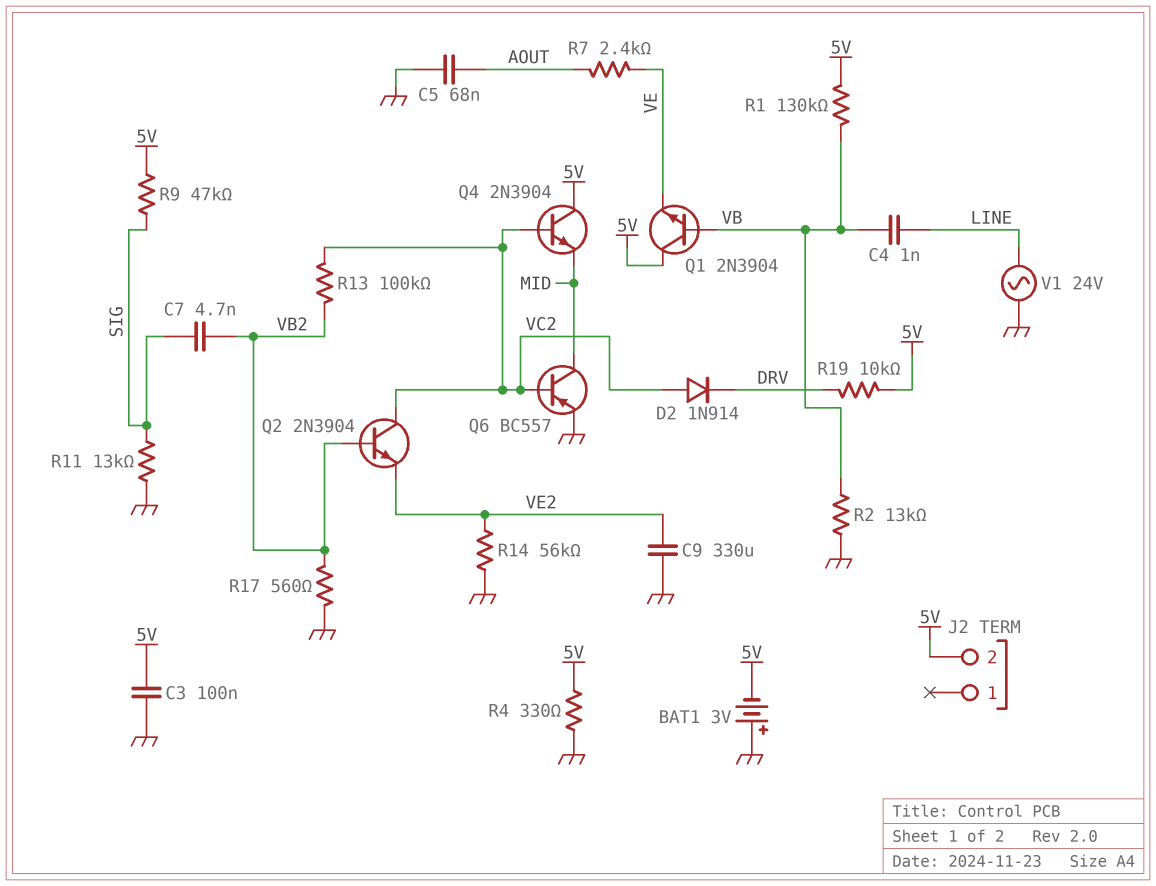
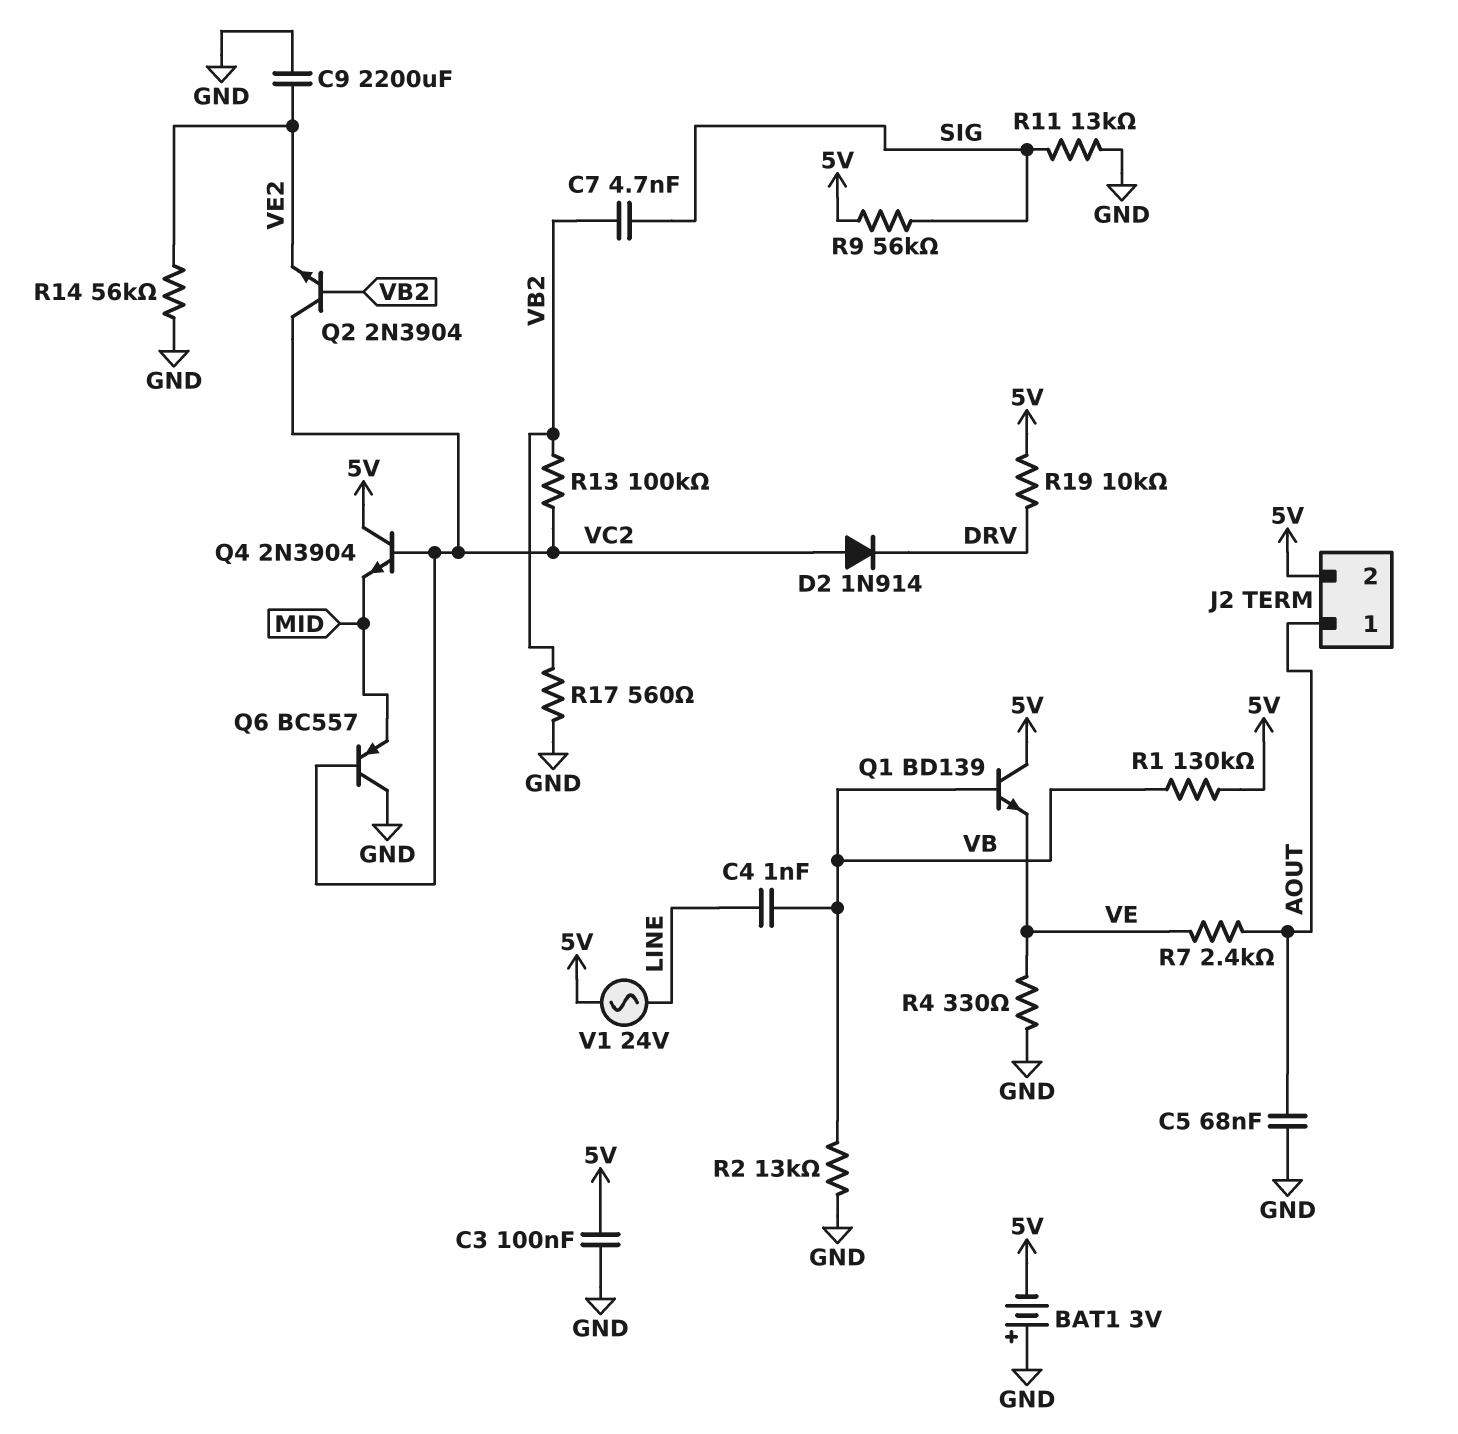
C9: 330uF (GND, VE2) -> 2200uF (GND, VE2)
J2 pin 1: none -> AOUT
Q1: NPN 2N3904 (B VB, C 5V, E VE) -> NPN BD139 (B VB, C 5V, E VE)
Q6: PNP BC557 (B VC2, C MID, E GND) -> PNP BC557 (B VC2, C GND, E MID)
R4: 330 (5V, GND) -> 330 (GND, VE)
R9: 47k (5V, SIG) -> 56k (5V, SIG)
V1: AC 24V (GND, LINE) -> AC 24V (5V, LINE)

